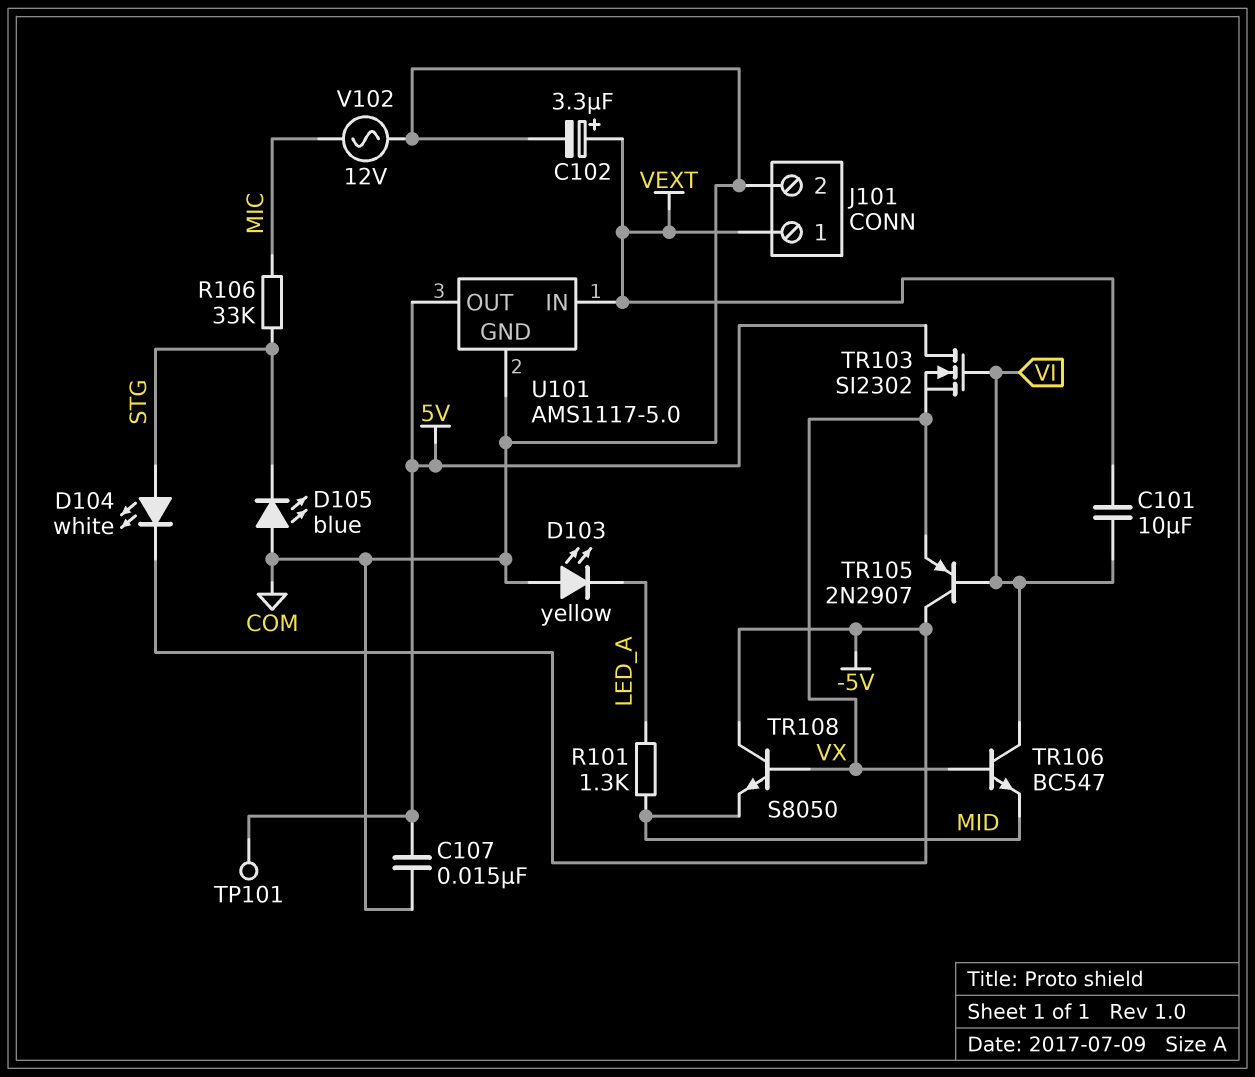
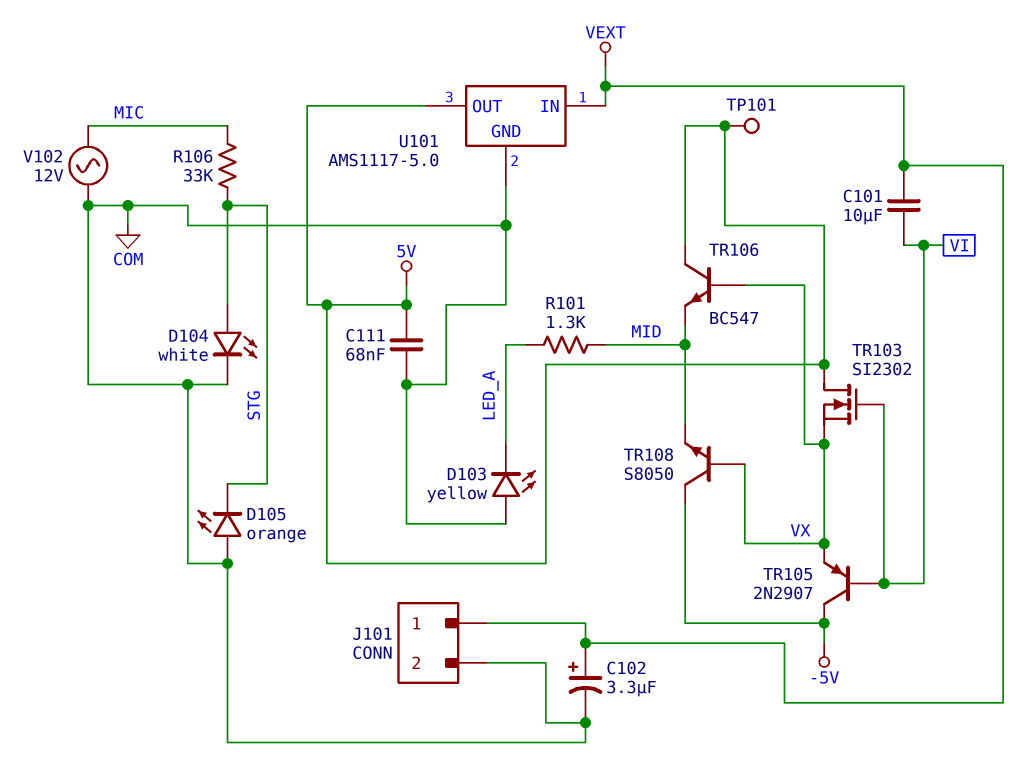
C107: 15nF (5V, COM) -> none
C111: none -> 68nF (5V, COM)
D104: LED white (A STG, K -5V) -> LED white (A STG, K COM)
D105: LED blue (A COM, K STG) -> LED orange (A COM, K STG)
TR106: NPN BC547 (B VX, C VI, E MID) -> NPN BC547 (B VX, C 5V, E MID)

